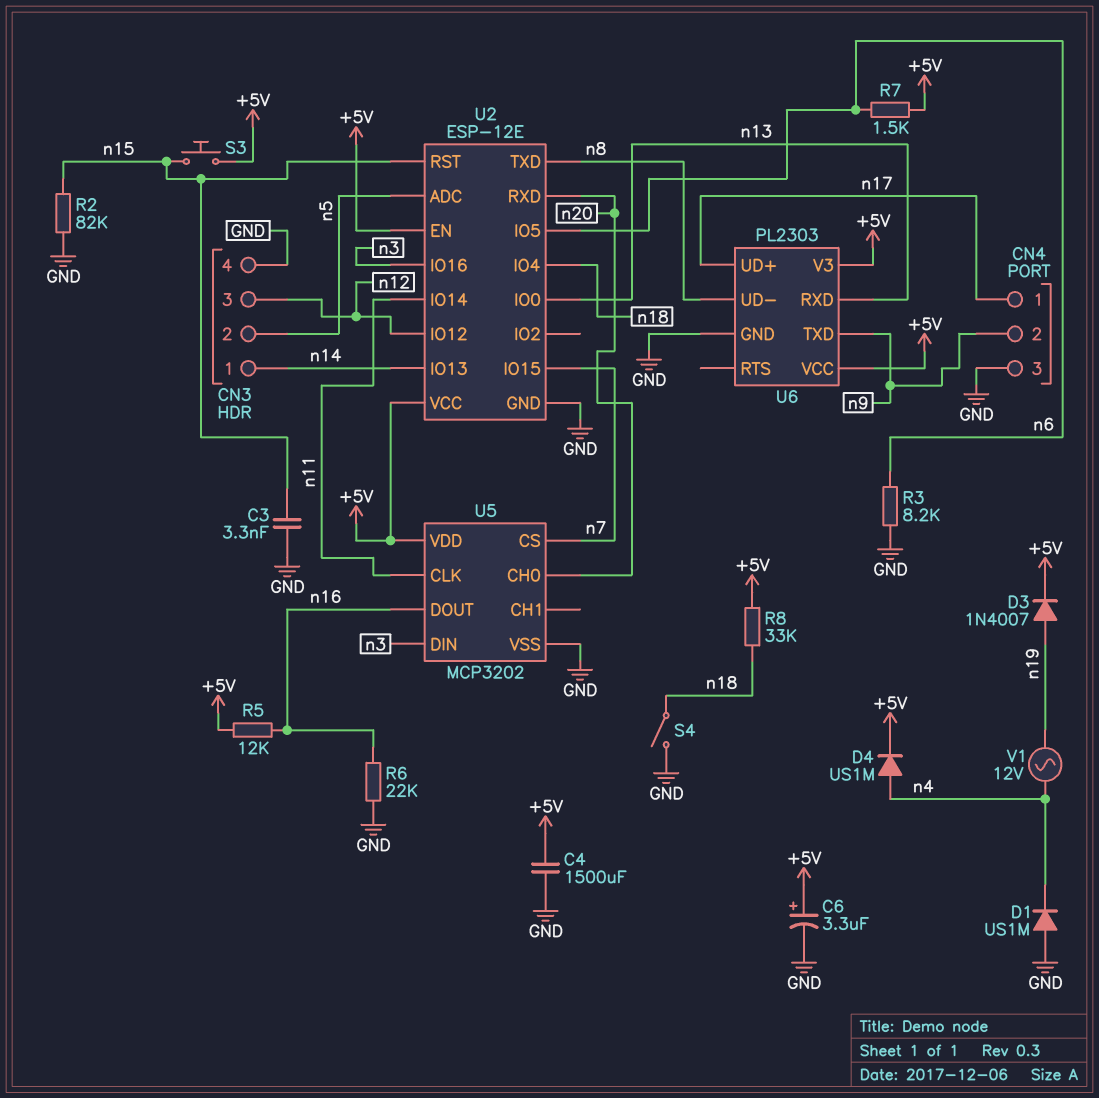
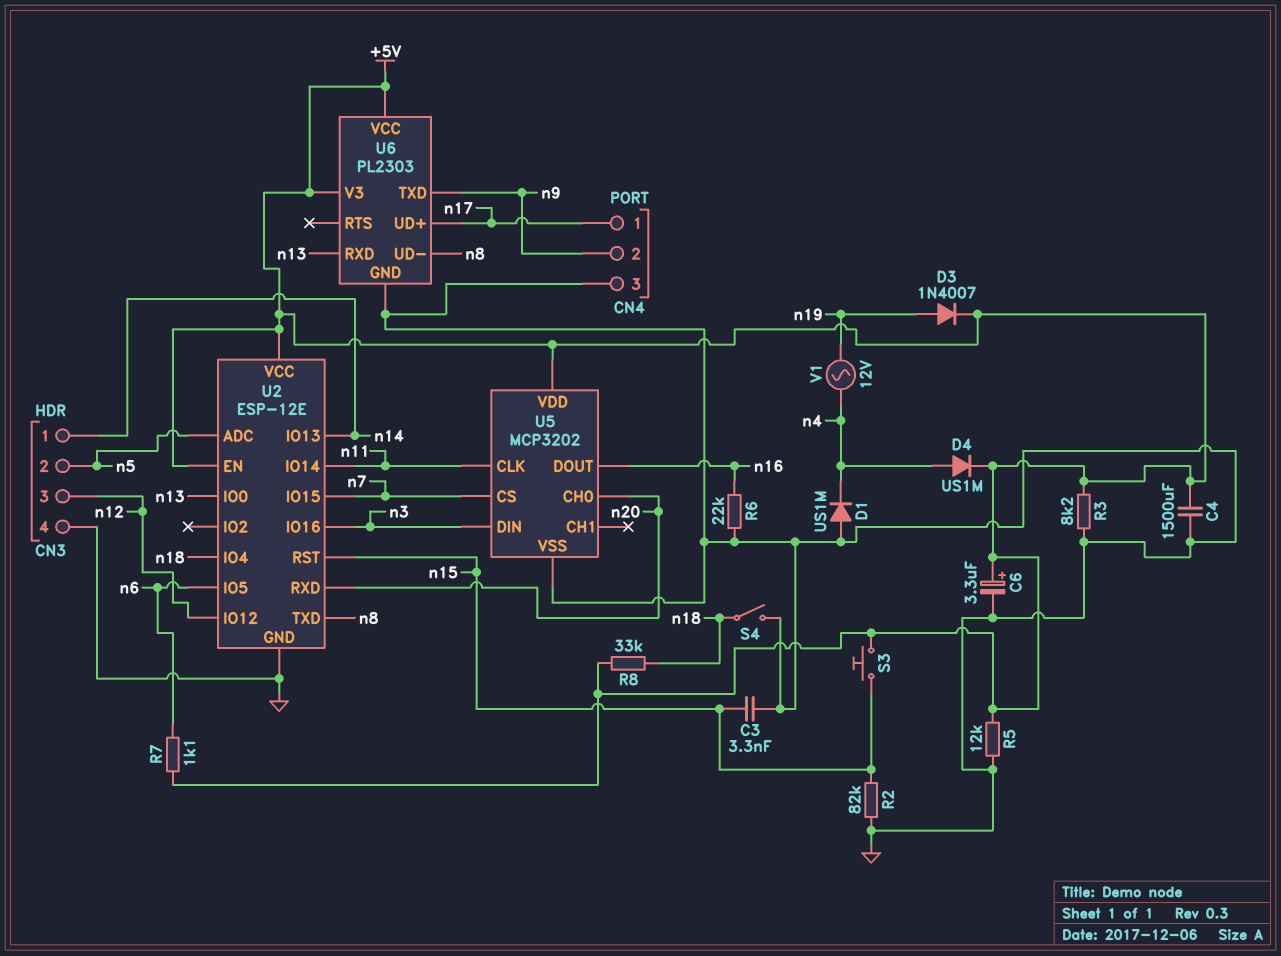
R3: 8.2k (GND, n6) -> 8.2k (+5V, GND)
R5: 12k (+5V, n16) -> 12k (+5V, GND)
R7: 1.5k (+5V, n6) -> 1.1k (+5V, n6)

